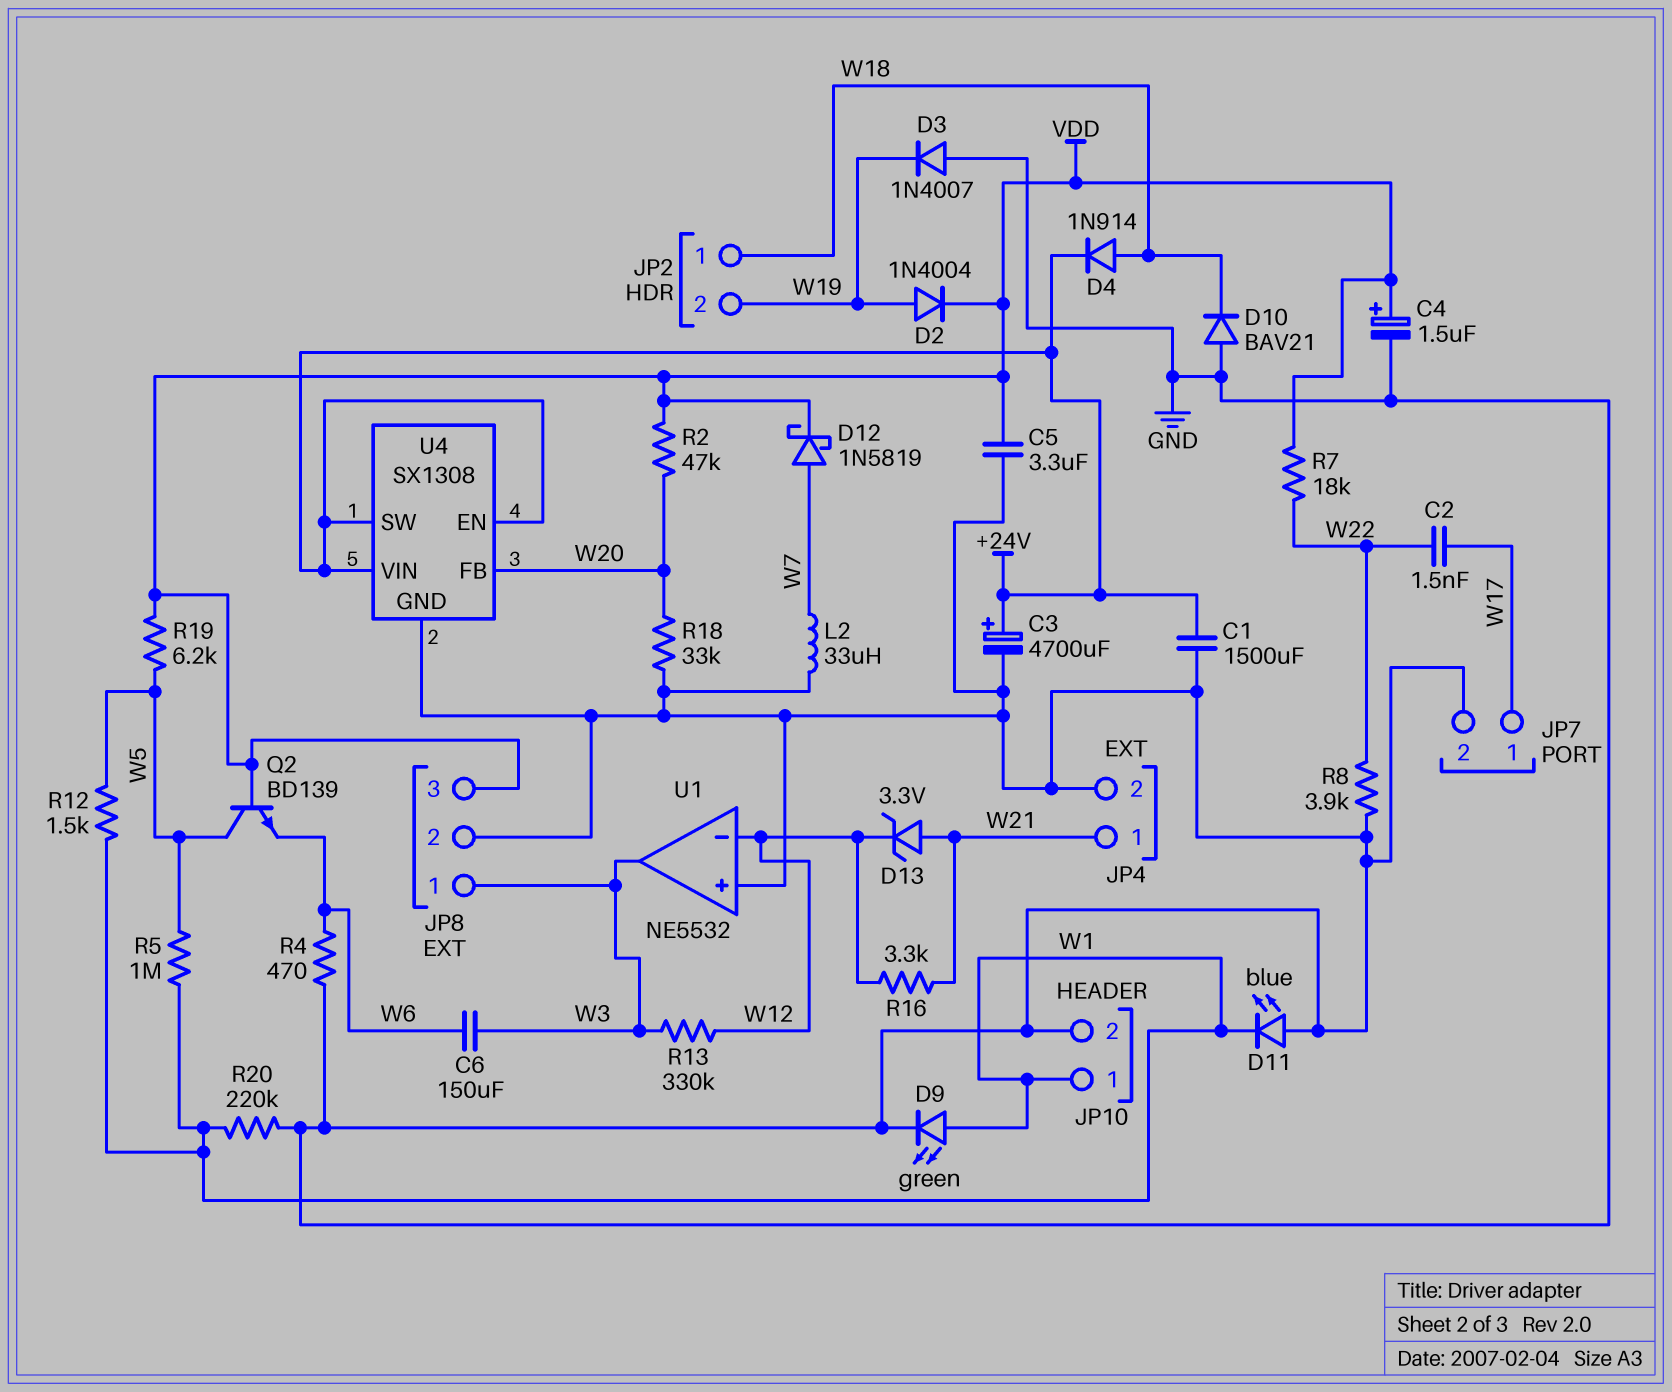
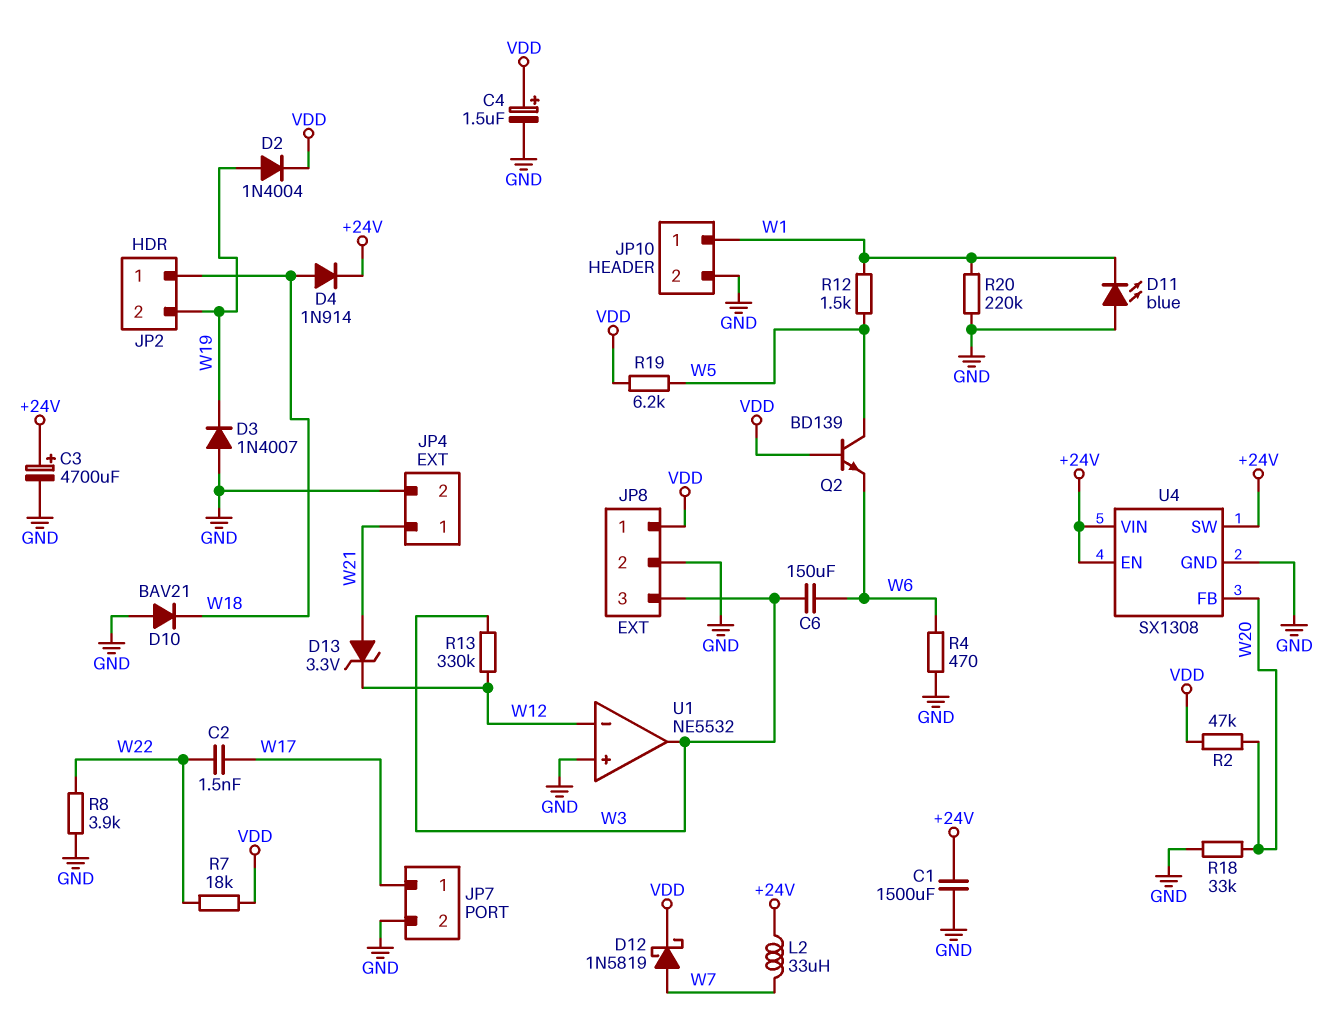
C5: 3.3uF (GND, VDD) -> none
D9: LED green (A W1, K GND) -> none
JP8 pin 1: W3 -> VDD
JP8 pin 3: VDD -> W3
L2: 33uH (GND, W7) -> 33uH (+24V, W7)
R5: 1M (W1, W5) -> none
R16: 3.3k (W12, W21) -> none

